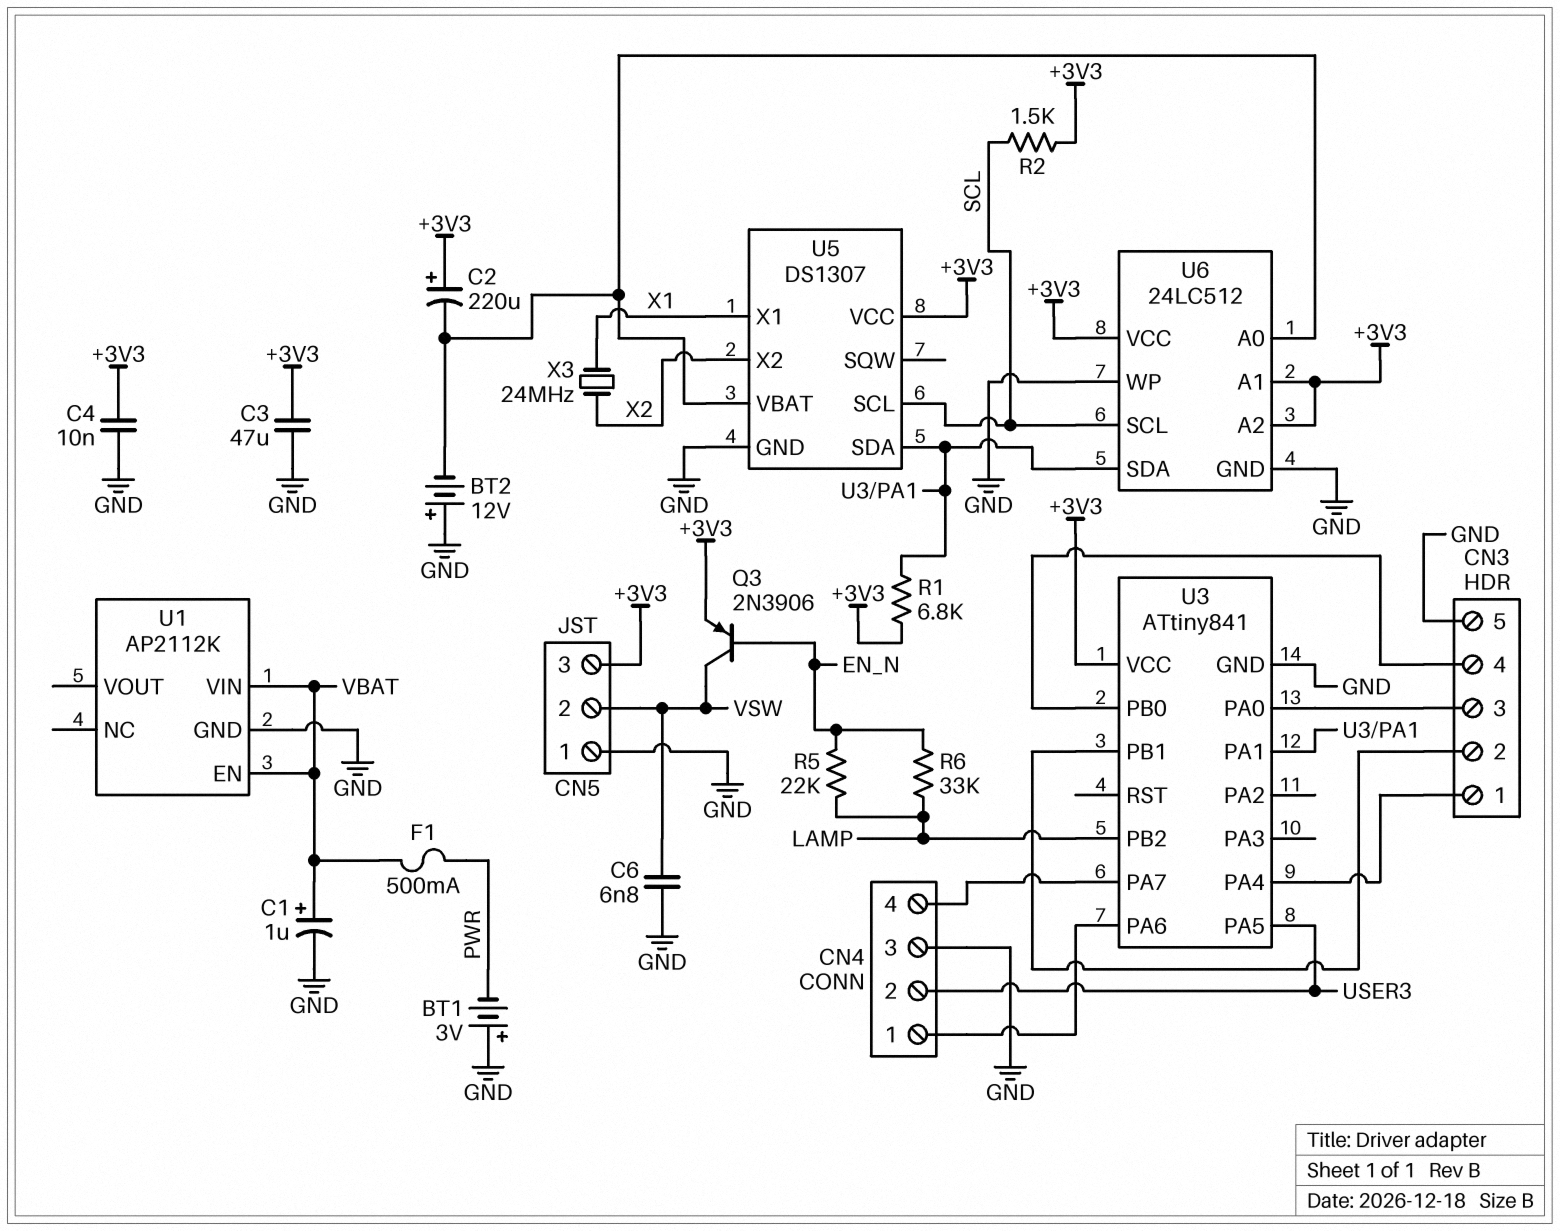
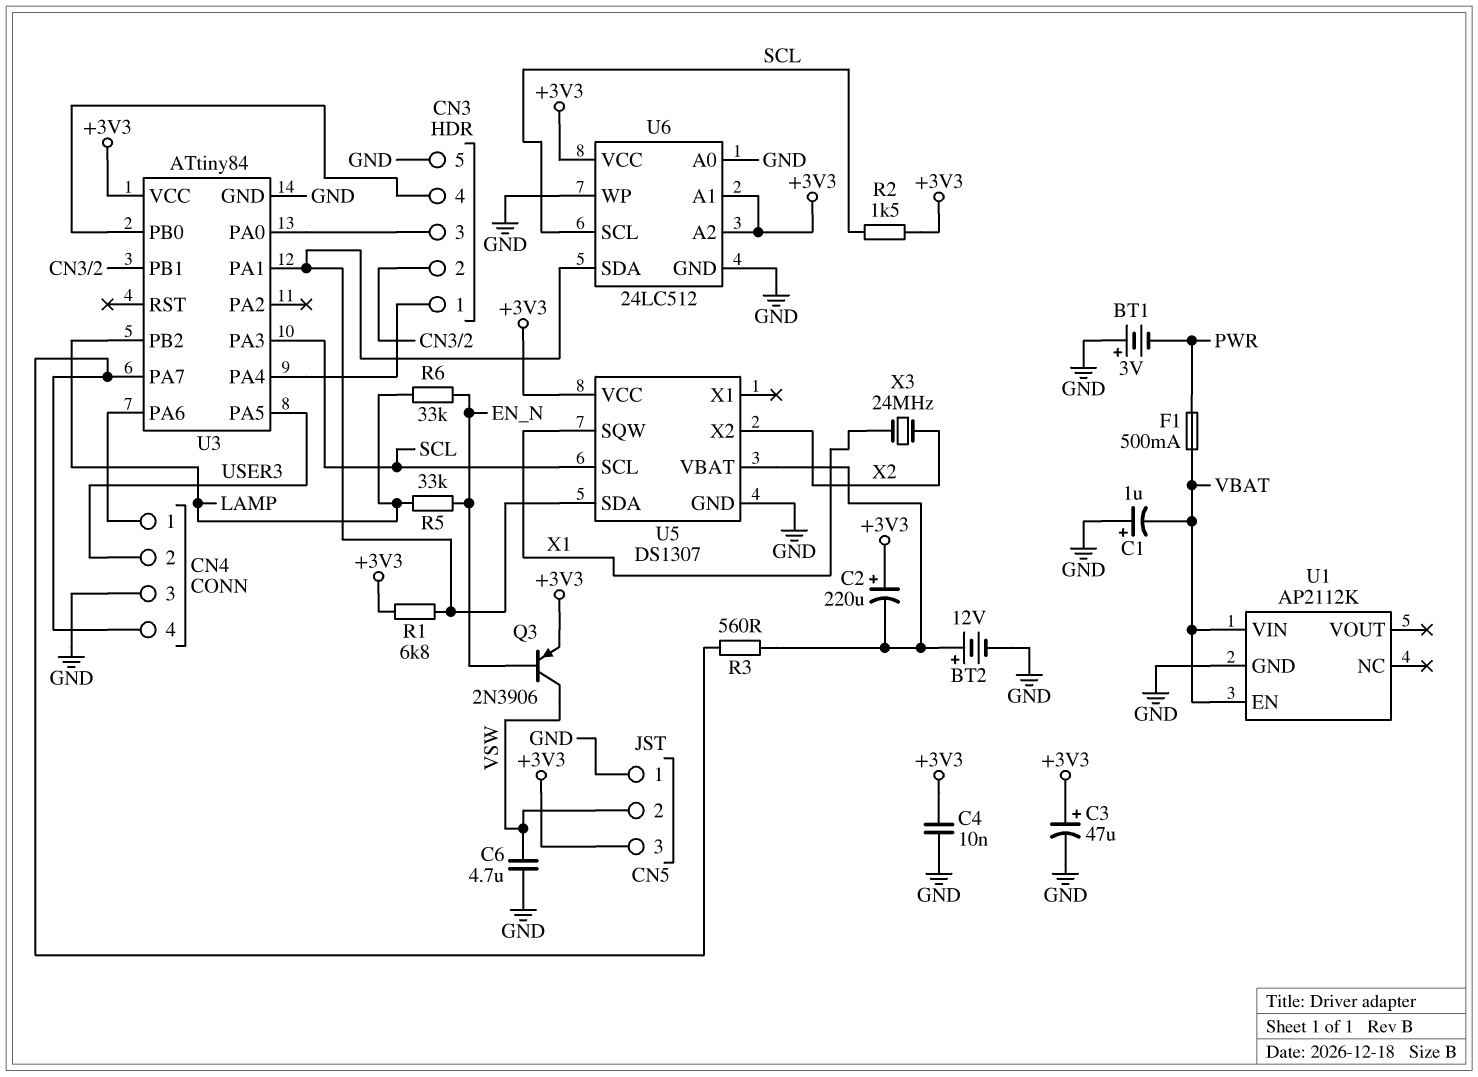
BT2: 12V (plus GND, minus U5/VBAT) -> 12V (plus U5/VBAT, minus GND)
C1: 1uF (plus VBAT, minus GND) -> 1uF (plus GND, minus VBAT)
C3: 47uF (+3V3, GND) -> 47uF (plus +3V3, minus GND)
C6: 6.8nF (GND, VSW) -> 4.7uF (GND, VSW)
R3: none -> 560 (CN4/4, U5/VBAT)
R5: 22k (EN_N, LAMP) -> 33k (EN_N, LAMP)
U3: ATtiny841 -> ATtiny84
U3 pin PA3: none -> SCL
U5 pin SQW: none -> X1
U5 pin X1: X1 -> none
U6 pin A0: U5/VBAT -> GND

